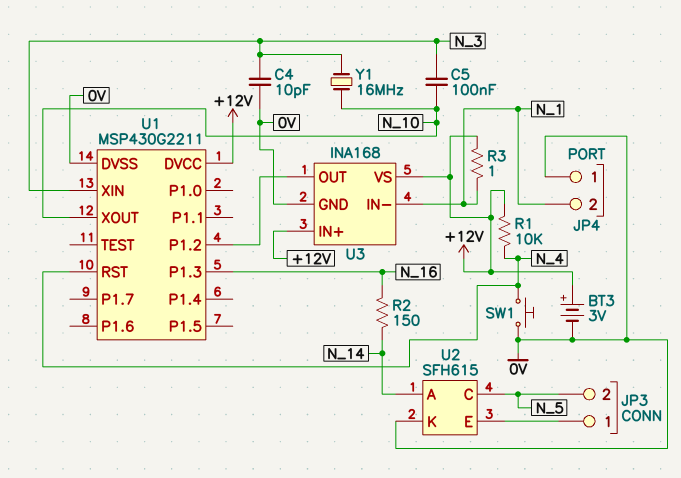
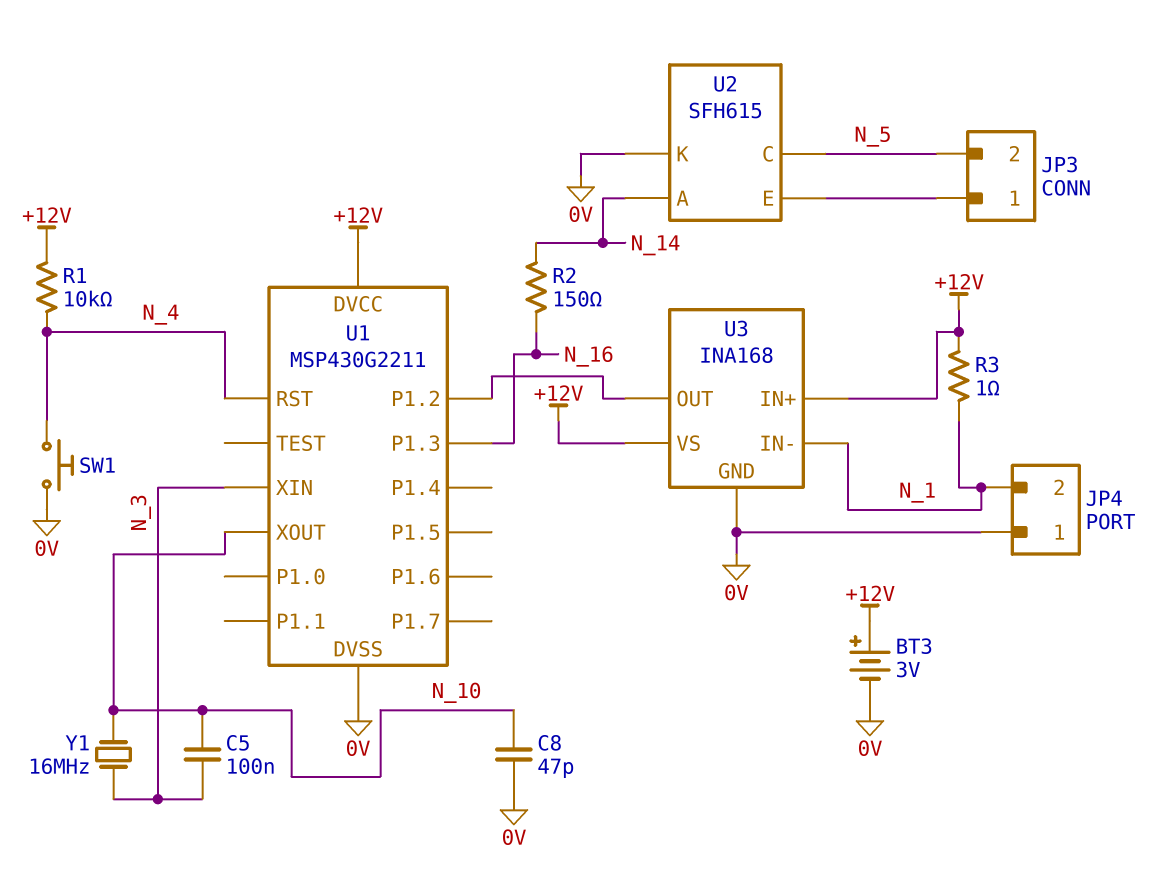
C4: 10pF (0V, N_3) -> none
C8: none -> 47pF (0V, N_10)

